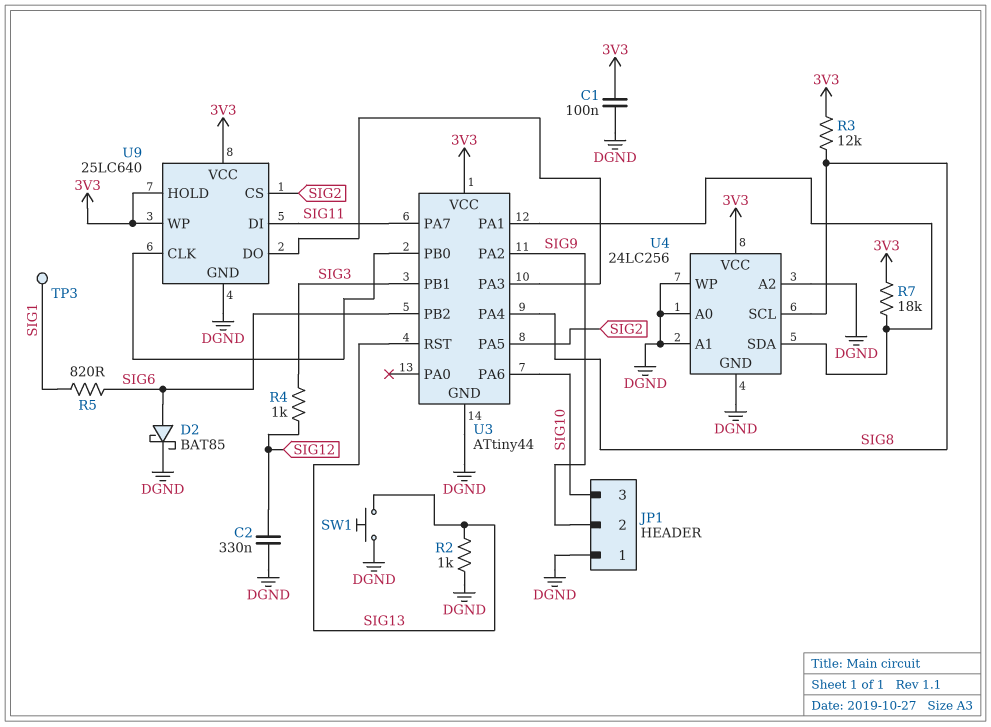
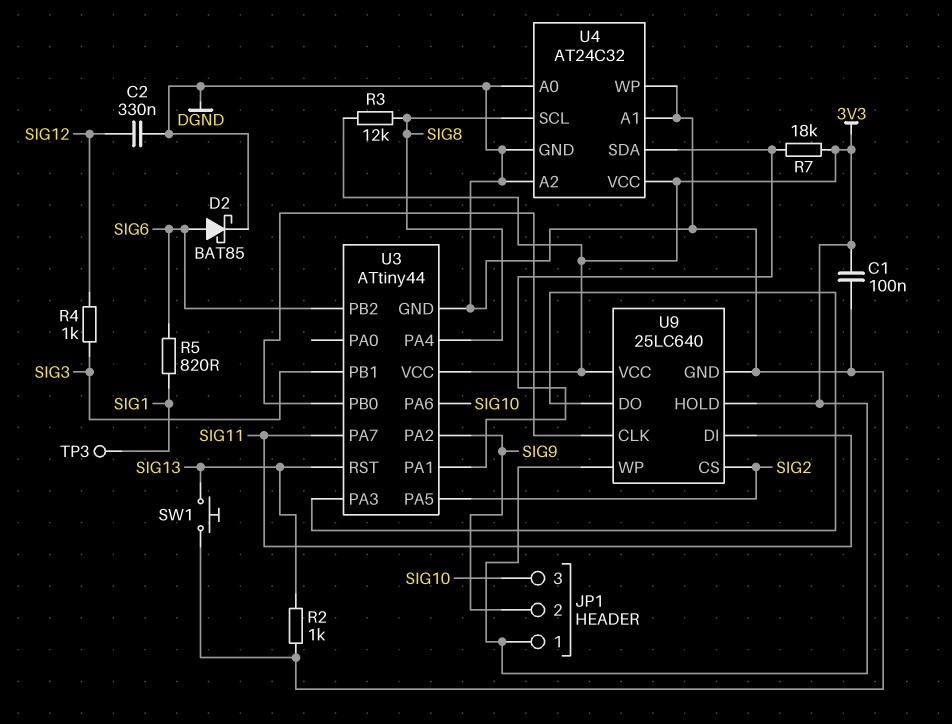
JP1 pin 1: DGND -> 3V3
U4: 24LC256 -> AT24C32

